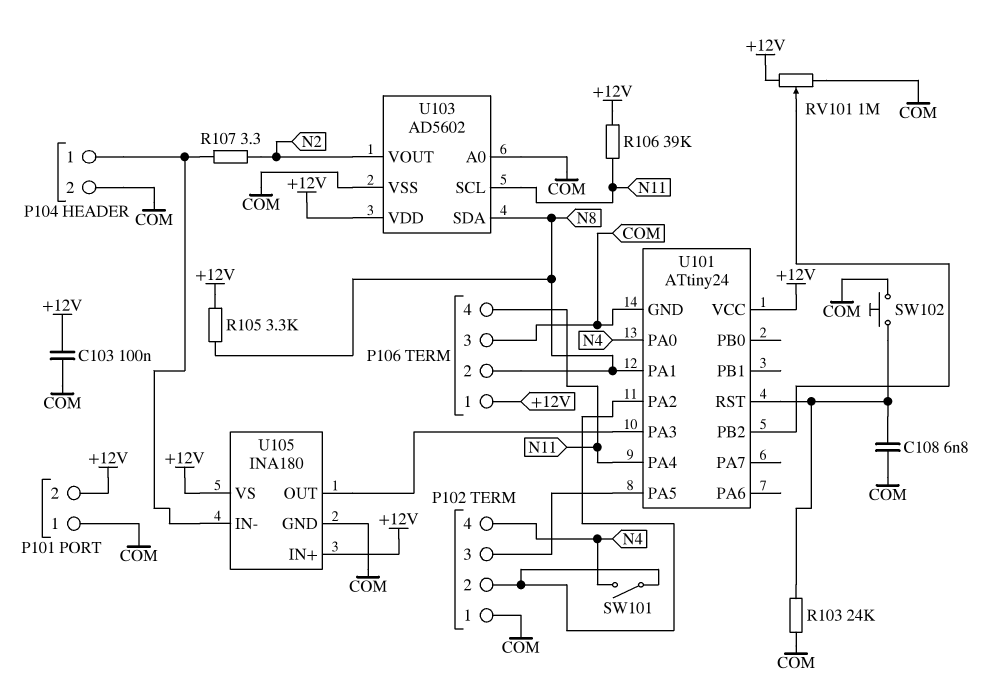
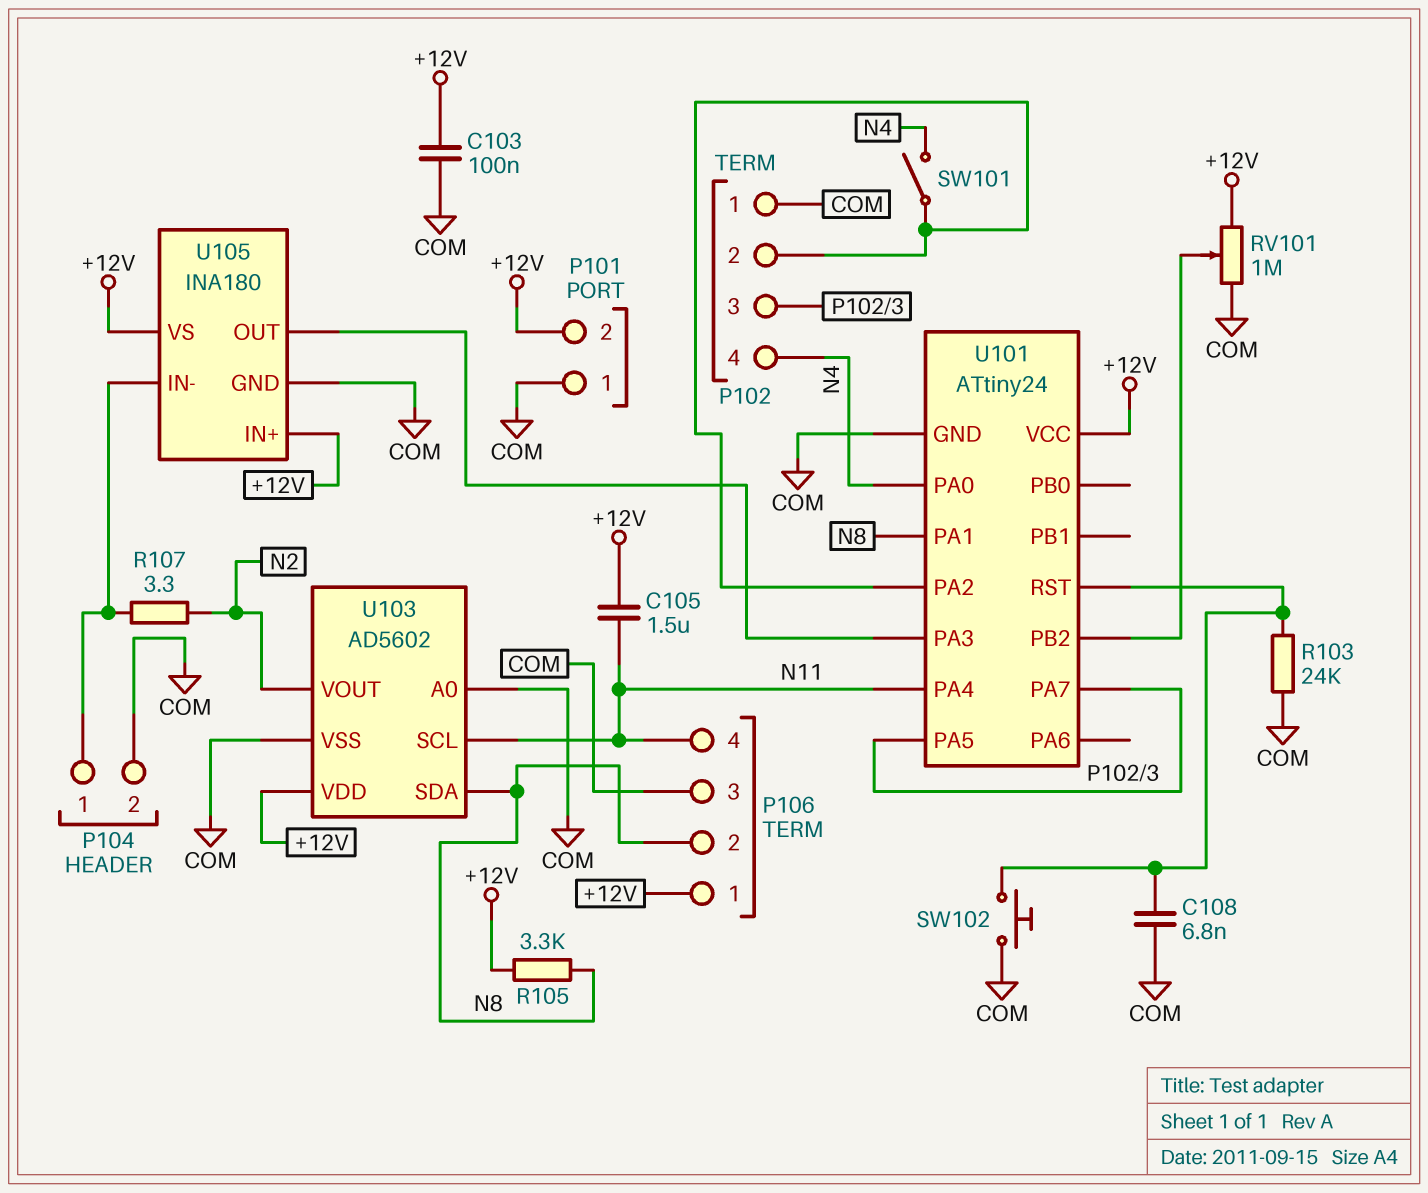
C105: none -> 1.5uF (+12V, N11)
R106: 39k (+12V, N11) -> none
U101 pin PA7: none -> P102/3

